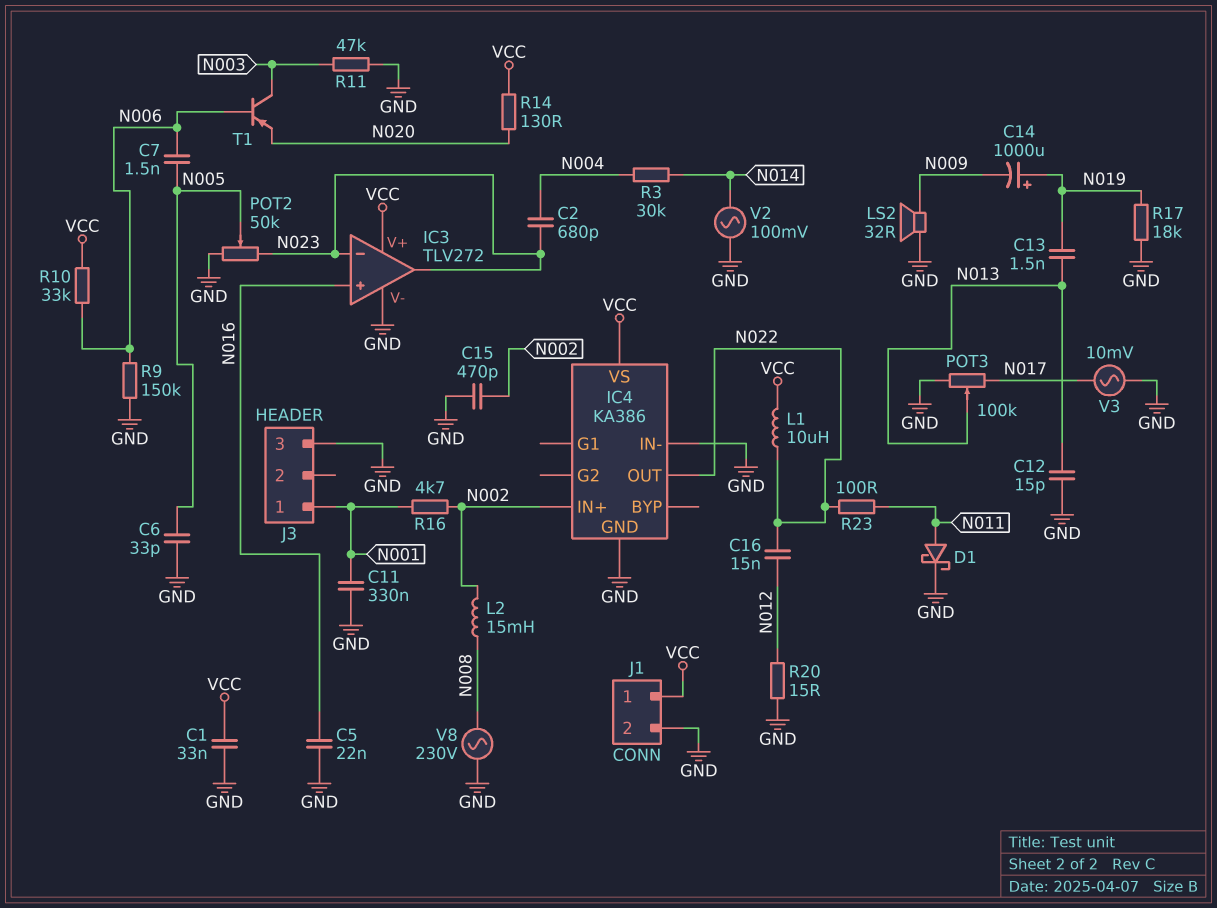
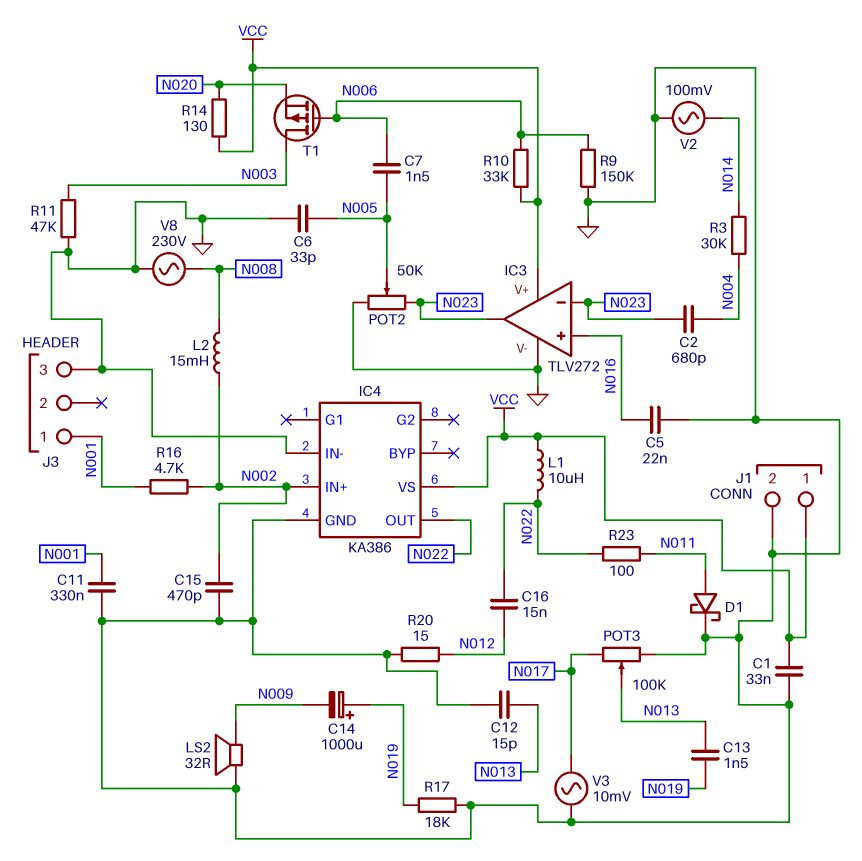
T1: PNP (B N006, C N003, E N020) -> PMOS (G N006, D N003, S N020)

